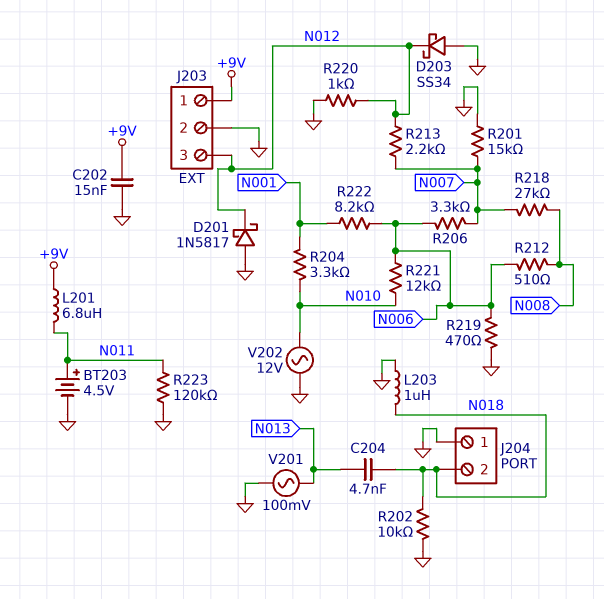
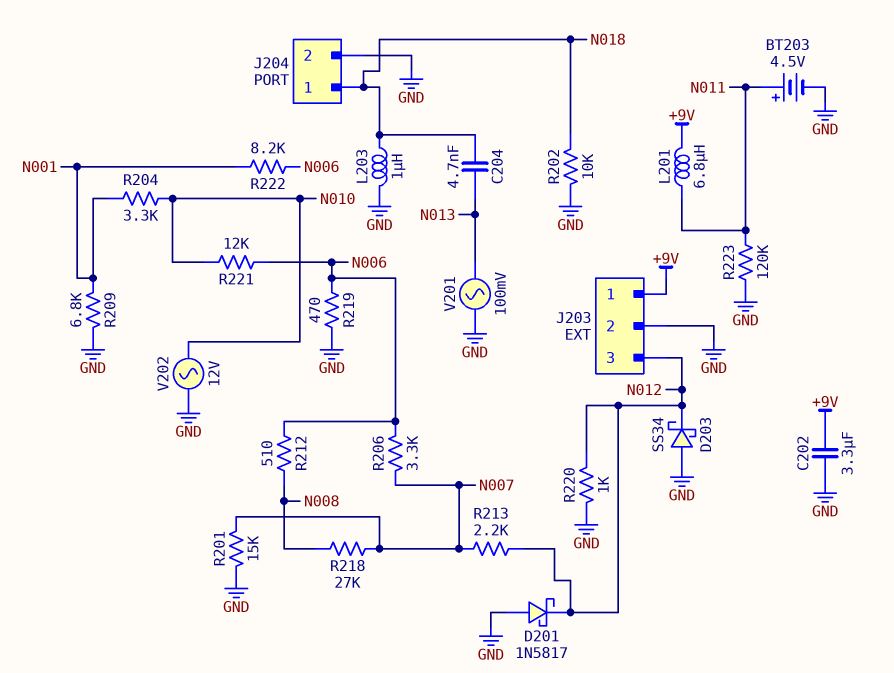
C202: 15nF (+9V, GND) -> 3.3uF (+9V, GND)
J204 pin 1: GND -> N018
J204 pin 2: N018 -> GND
R209: none -> 6.8k (GND, N001)

